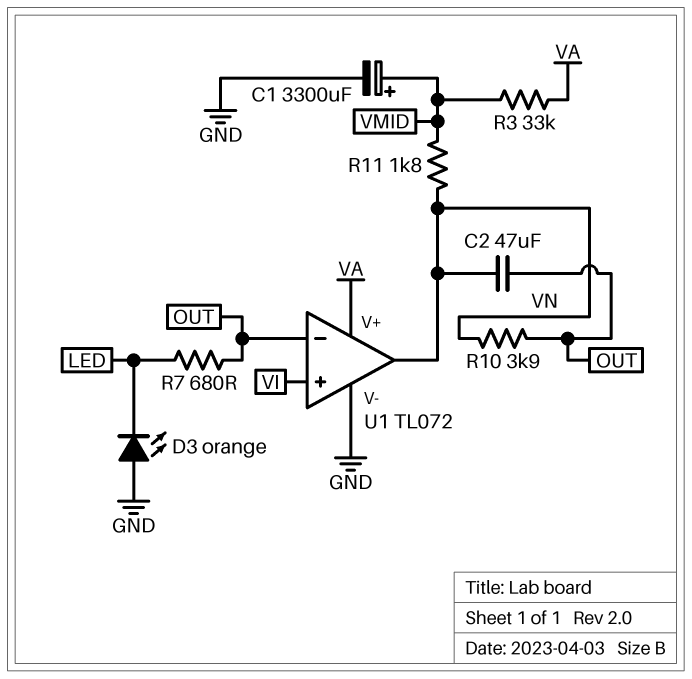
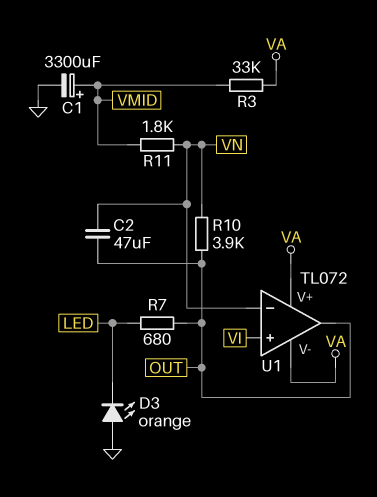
U1 pin V-: GND -> VA
U1 pin in-: OUT -> VN
U1 pin out: VN -> OUT

